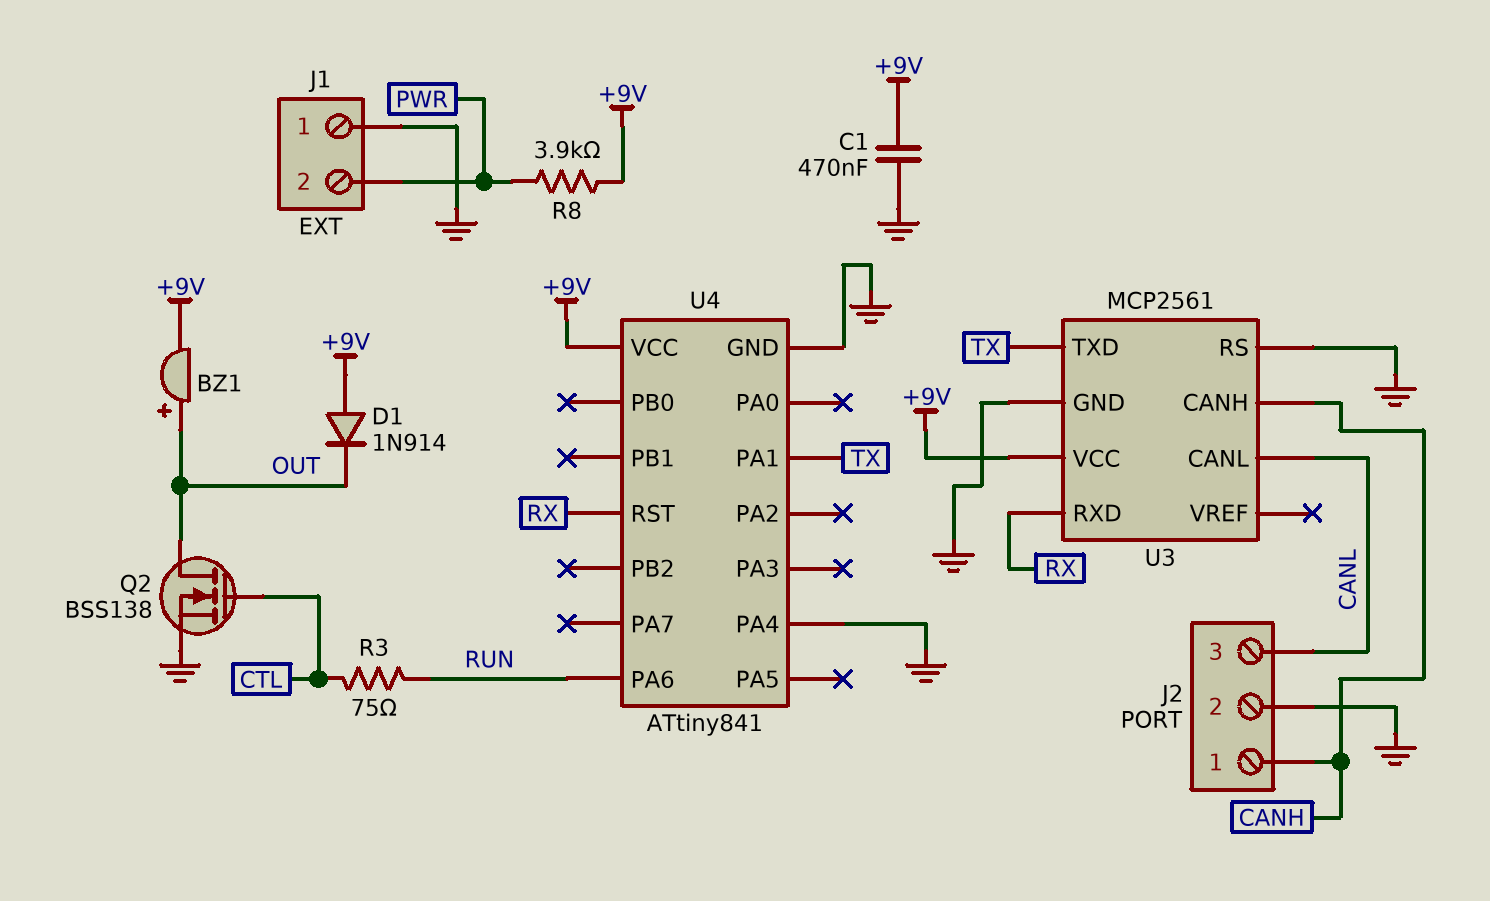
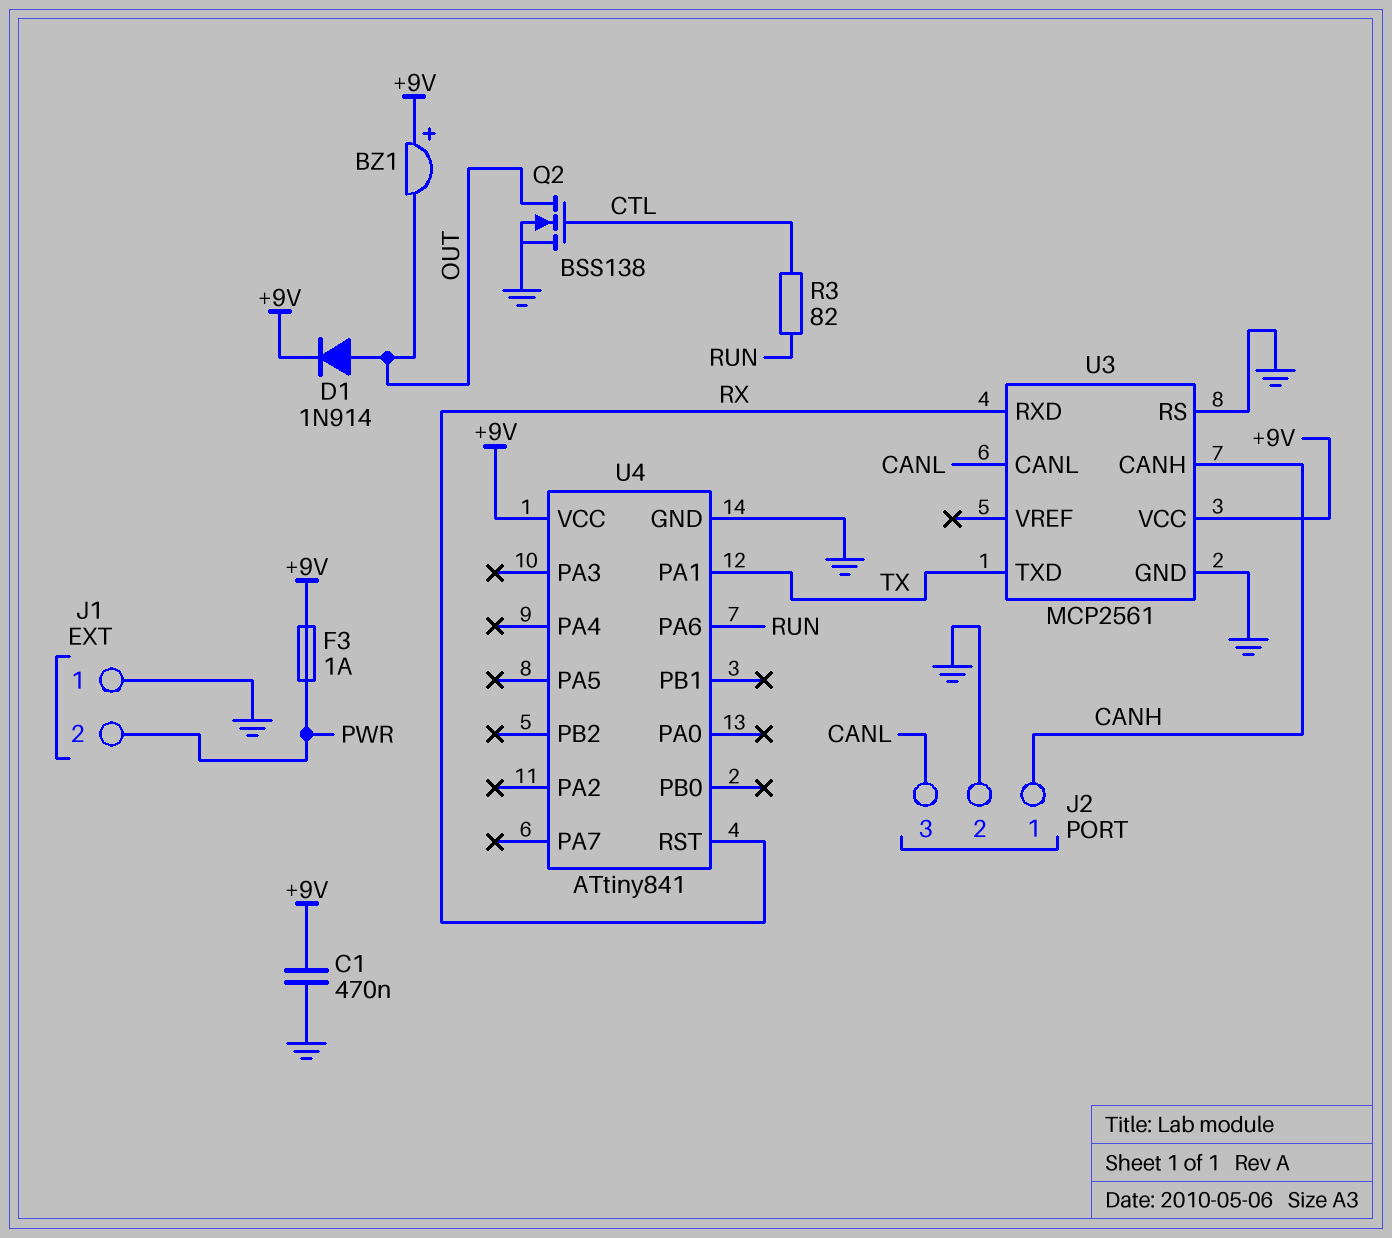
BZ1: buzzer (plus OUT, minus +9V) -> buzzer (plus +9V, minus OUT)
D1: diode 1N914 (A +9V, K OUT) -> diode 1N914 (A OUT, K +9V)
F3: none -> 1A (+9V, PWR)
R3: 75 (CTL, RUN) -> 82 (CTL, RUN)
R8: 3.9k (+9V, PWR) -> none
U4 pin PA4: GND -> none

